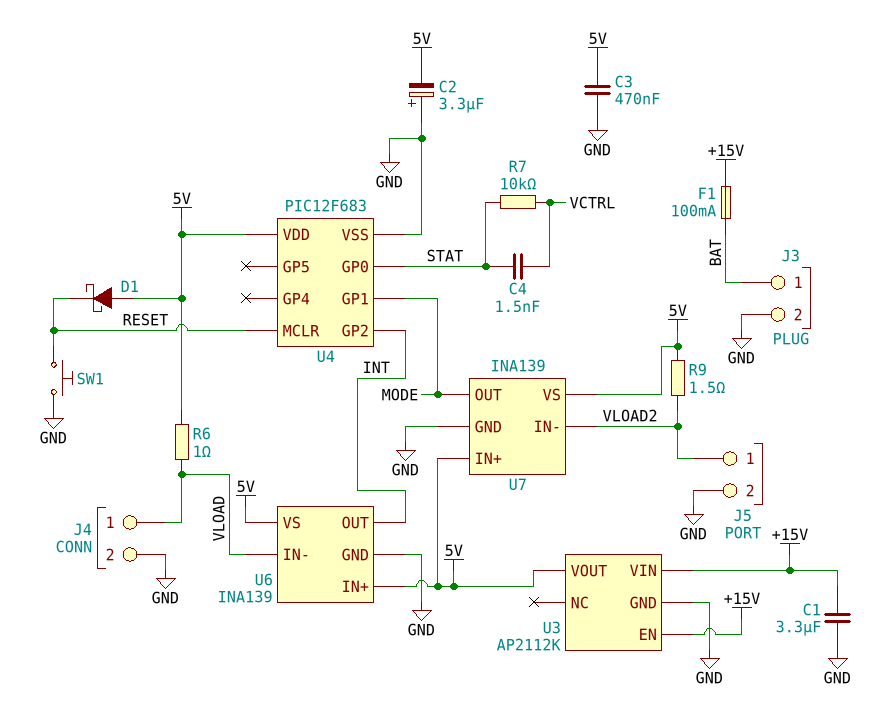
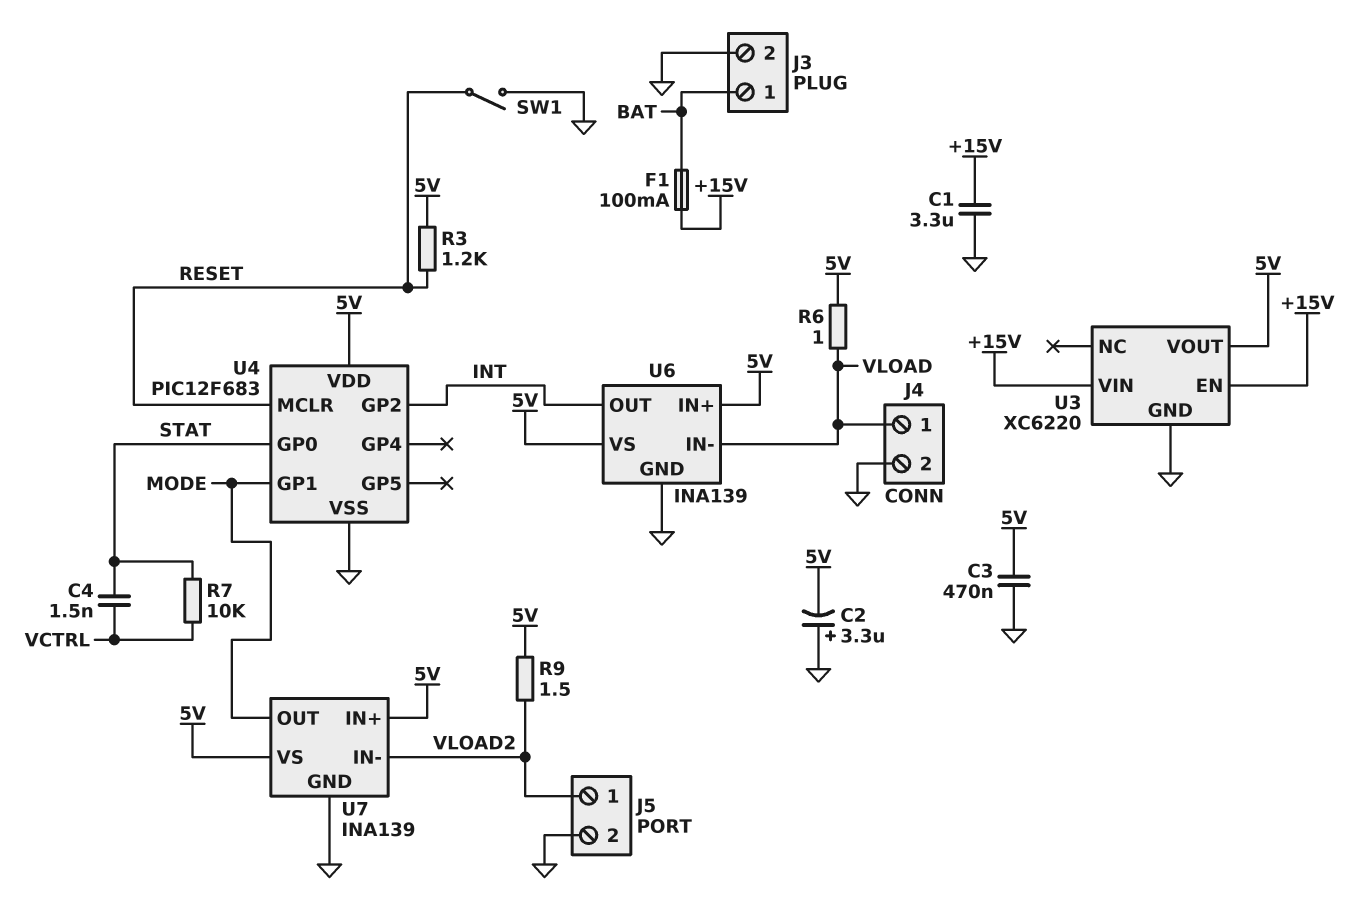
D1: schottky (A 5V, K RESET) -> none
R3: none -> 1.2k (5V, RESET)
SW1: button (GND, RESET) -> switch (GND, RESET)
U3: AP2112K -> XC6220

